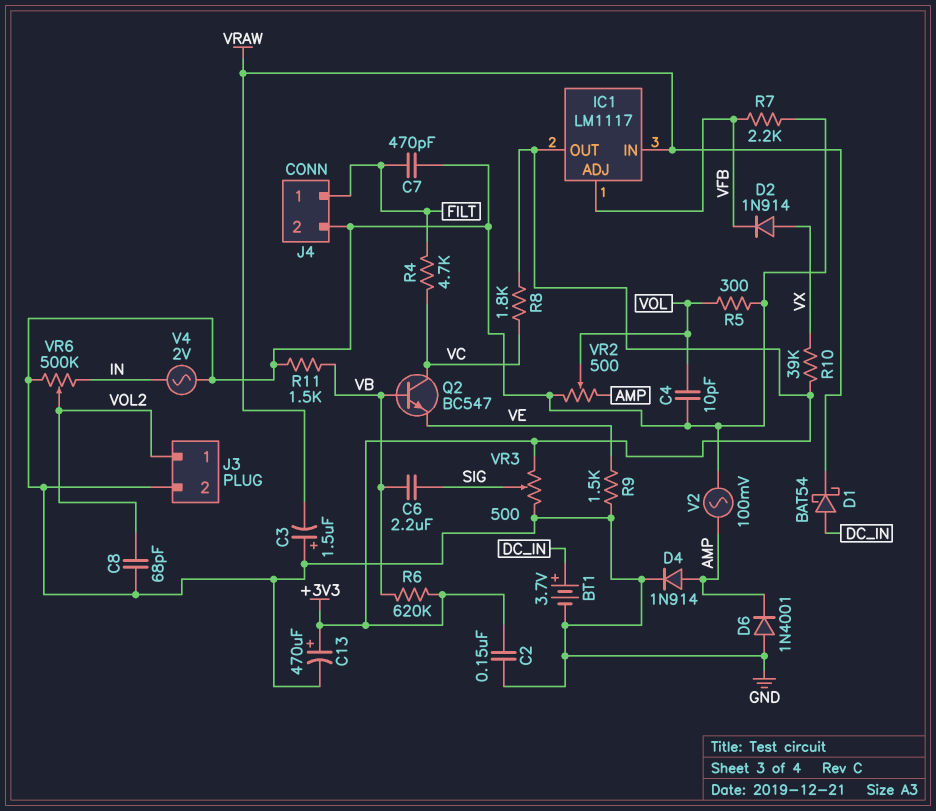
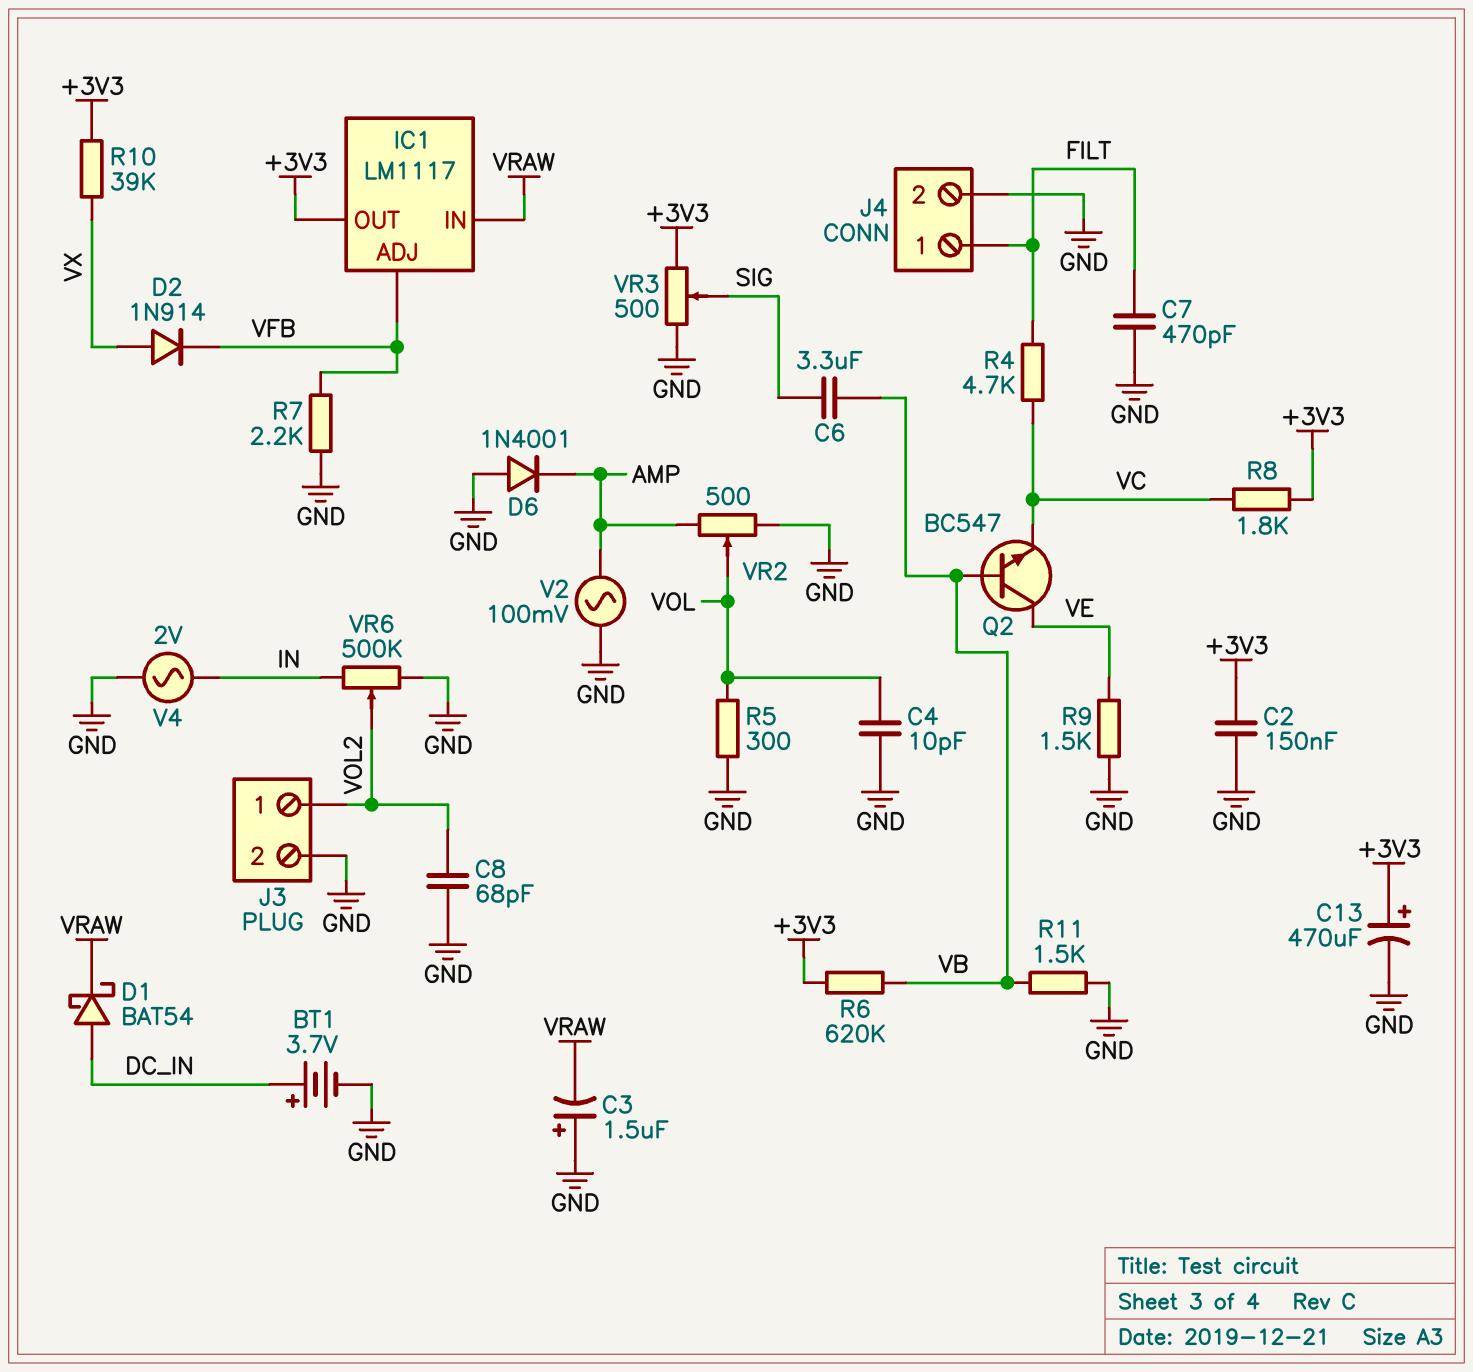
C6: 2.2uF (SIG, VB) -> 3.3uF (SIG, VB)
D4: diode 1N914 (A AMP, K GND) -> none
Q2: NPN BC547 (B VB, C VC, E VE) -> NPN BC547 (B VB, C VE, E VC)

